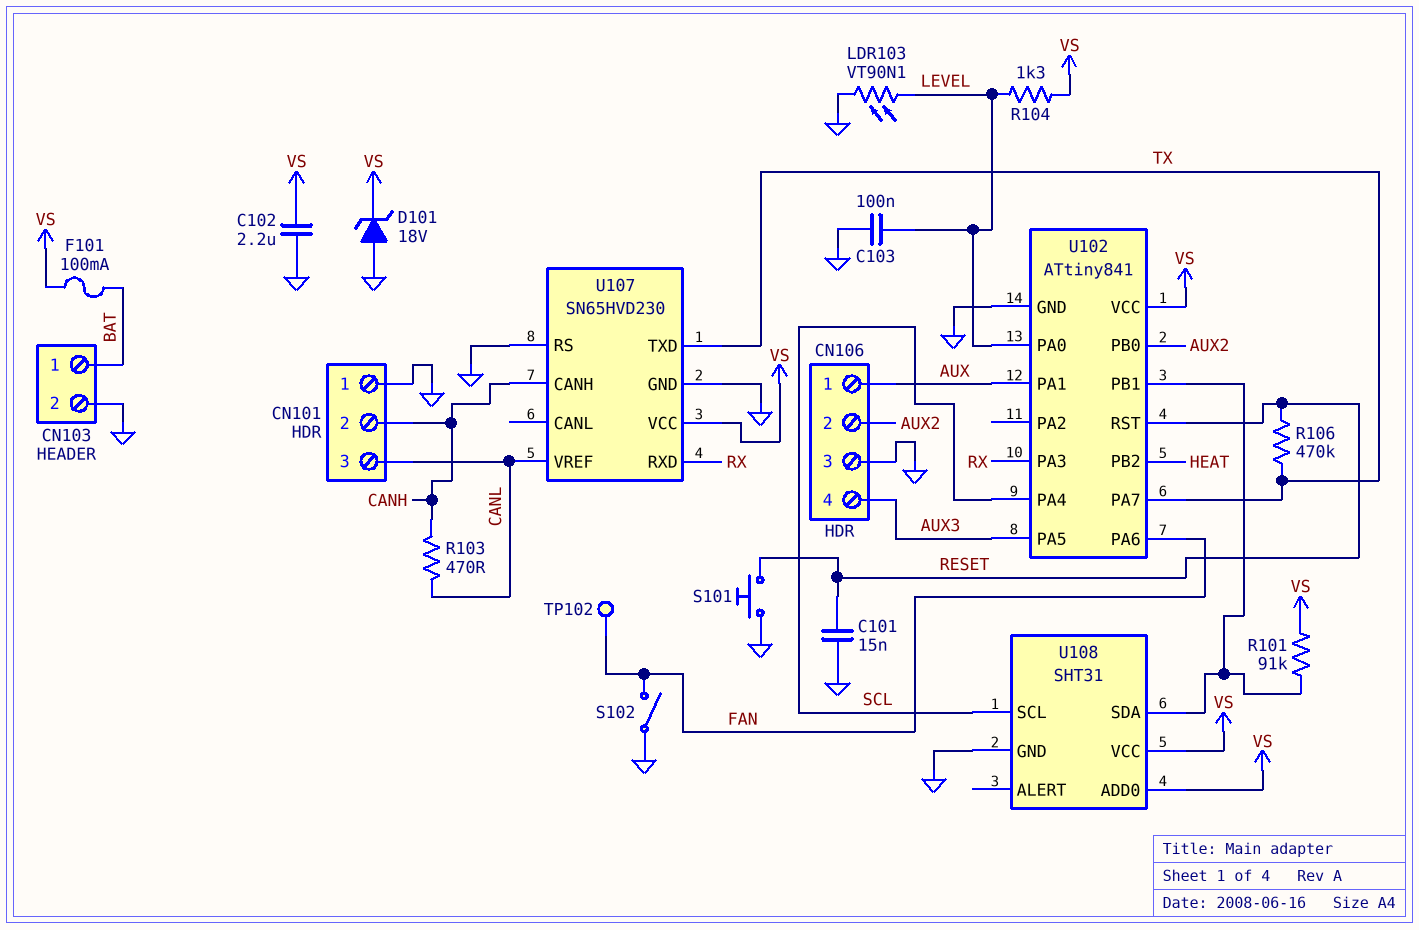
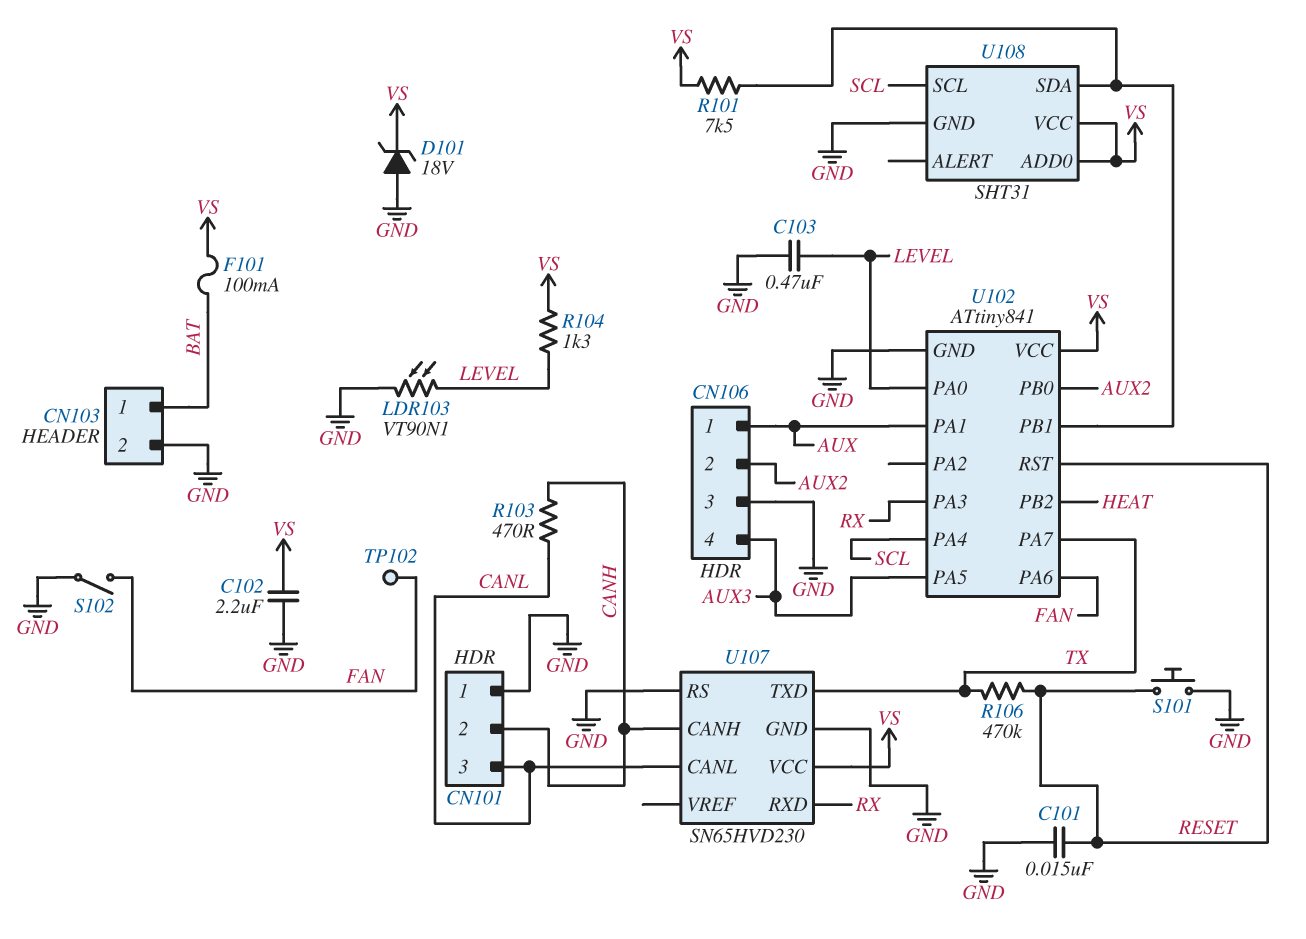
C103: 100nF (GND, LEVEL) -> 470nF (GND, LEVEL)
R101: 91k (U102/PB1, VS) -> 7.5k (U102/PB1, VS)
U107 pin CANL: none -> CANL
U107 pin VREF: CANL -> none

